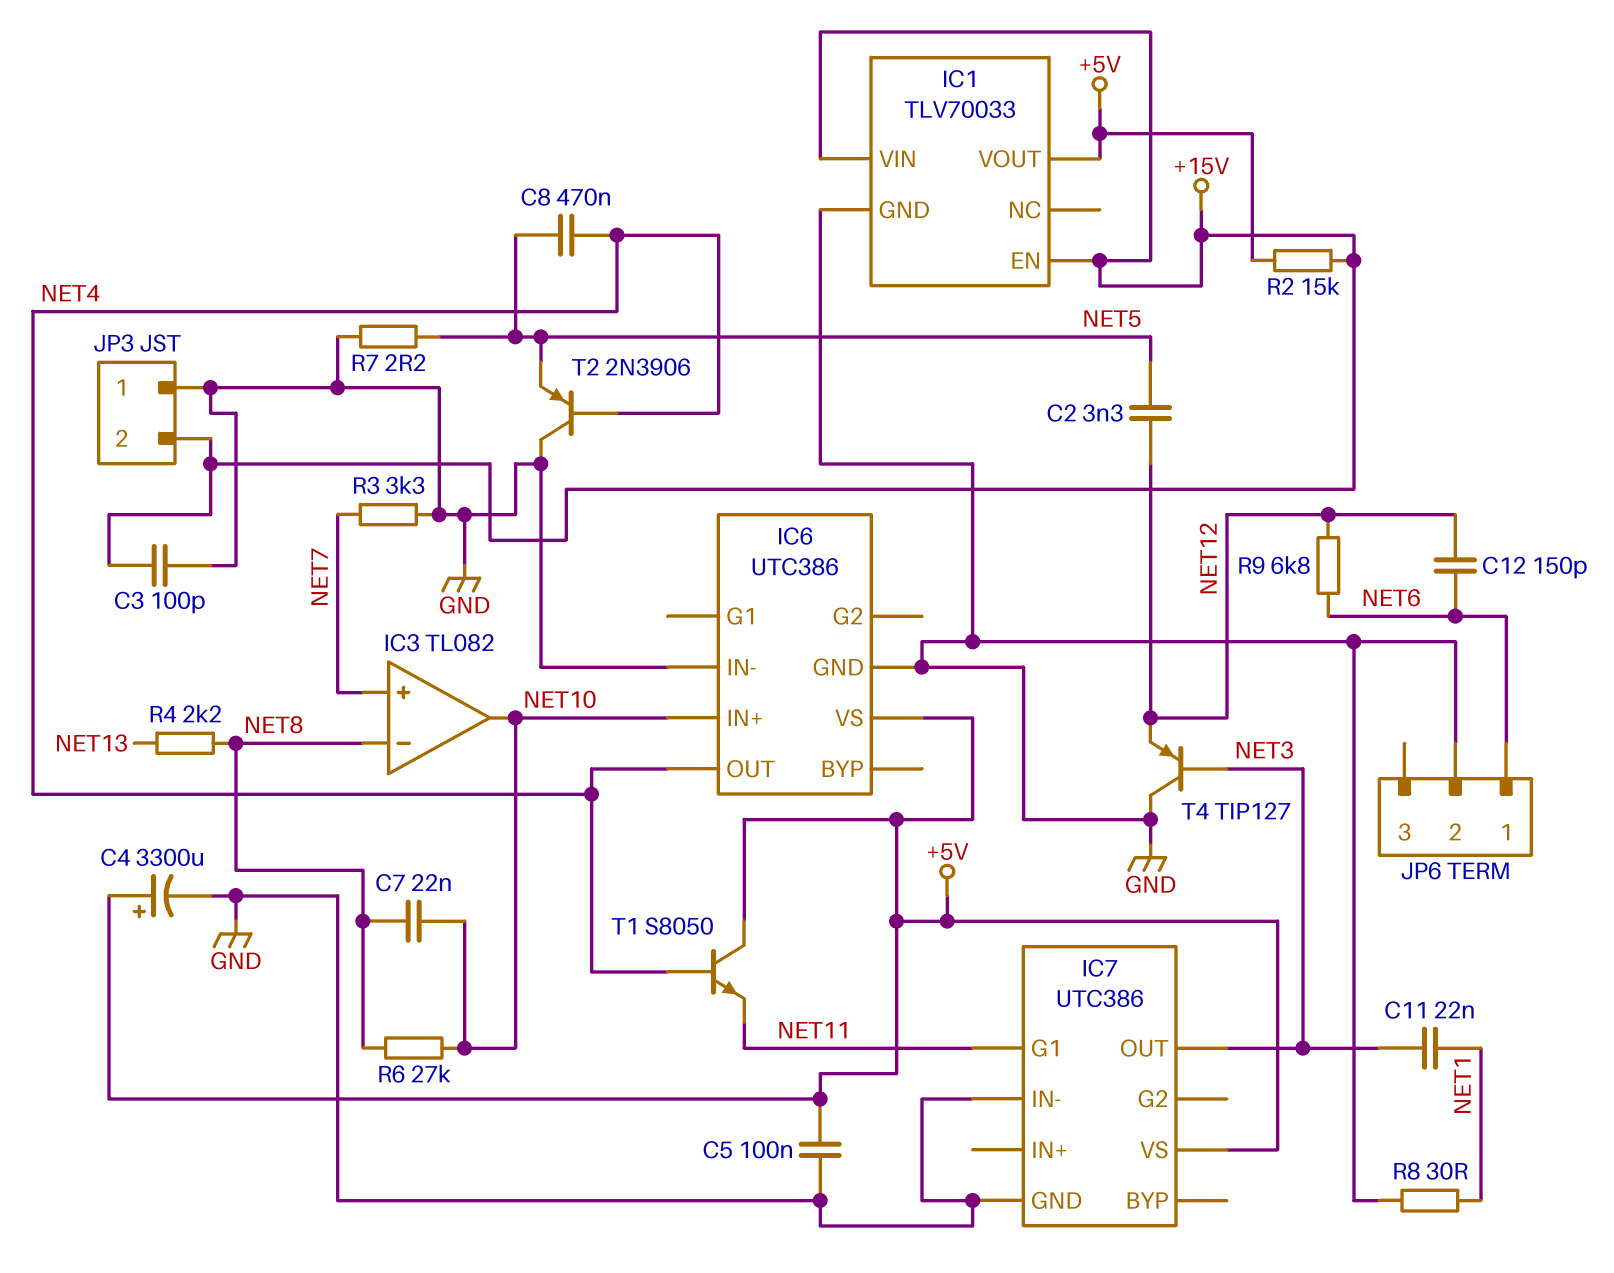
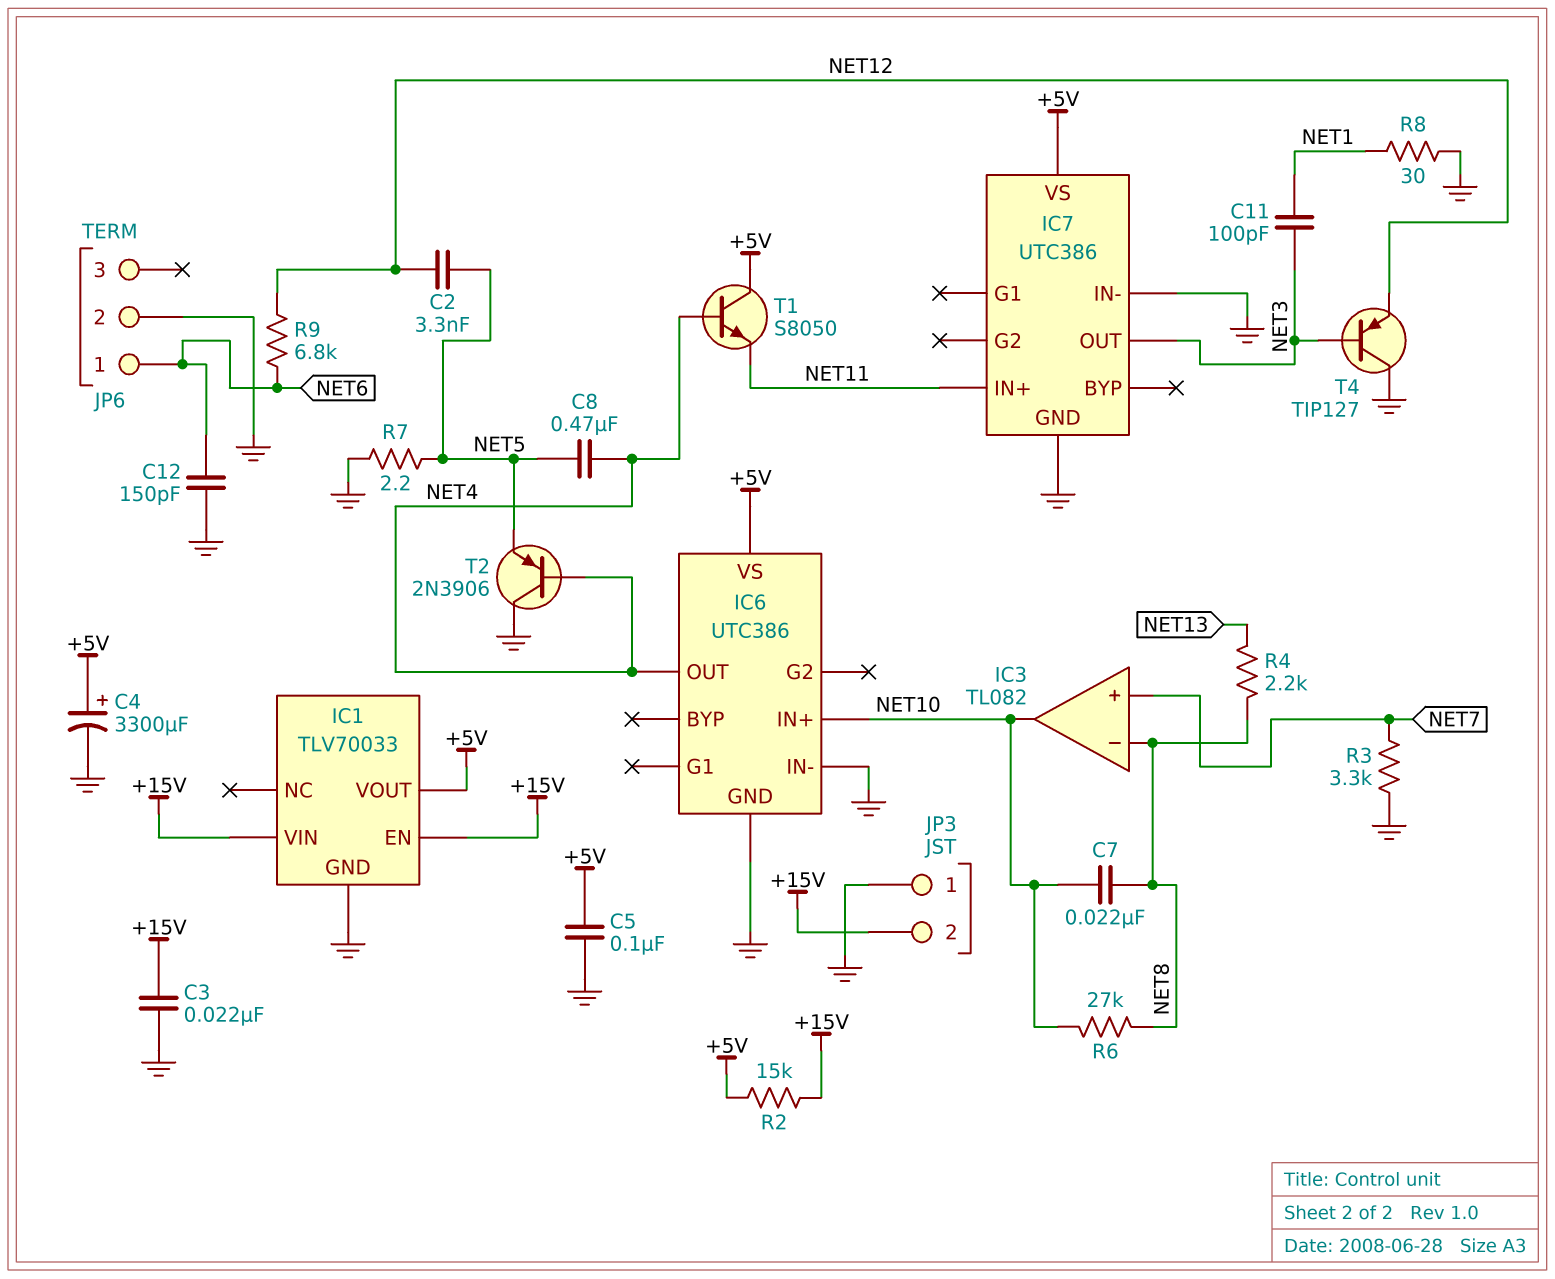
C3: 100pF (+15V, GND) -> 22nF (+15V, GND)
C11: 22nF (NET1, NET3) -> 100pF (NET1, NET3)
C12: 150pF (NET6, NET12) -> 150pF (GND, NET6)
IC7 pin G1: NET11 -> none
IC7 pin IN+: none -> NET11

